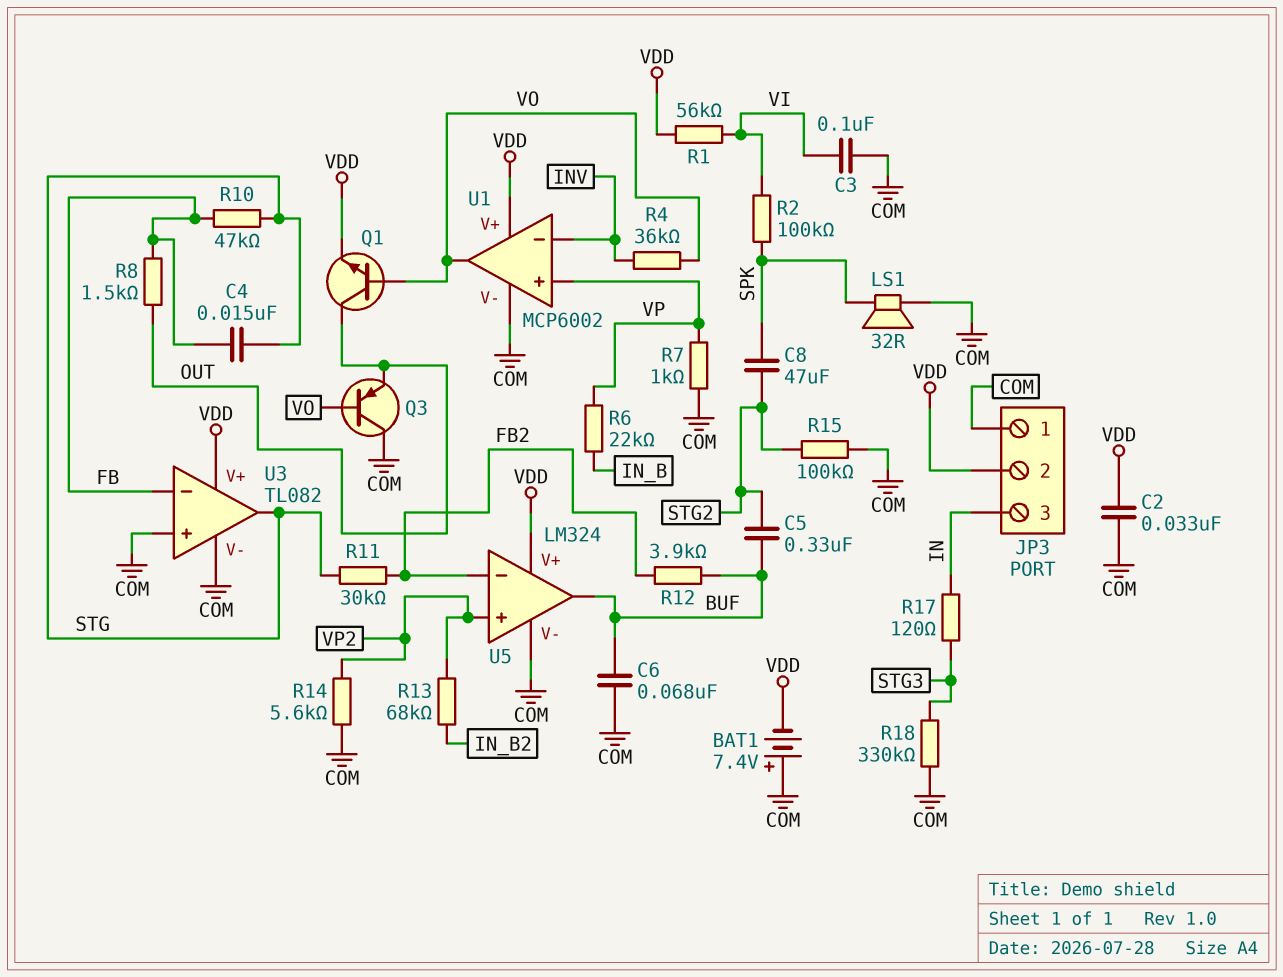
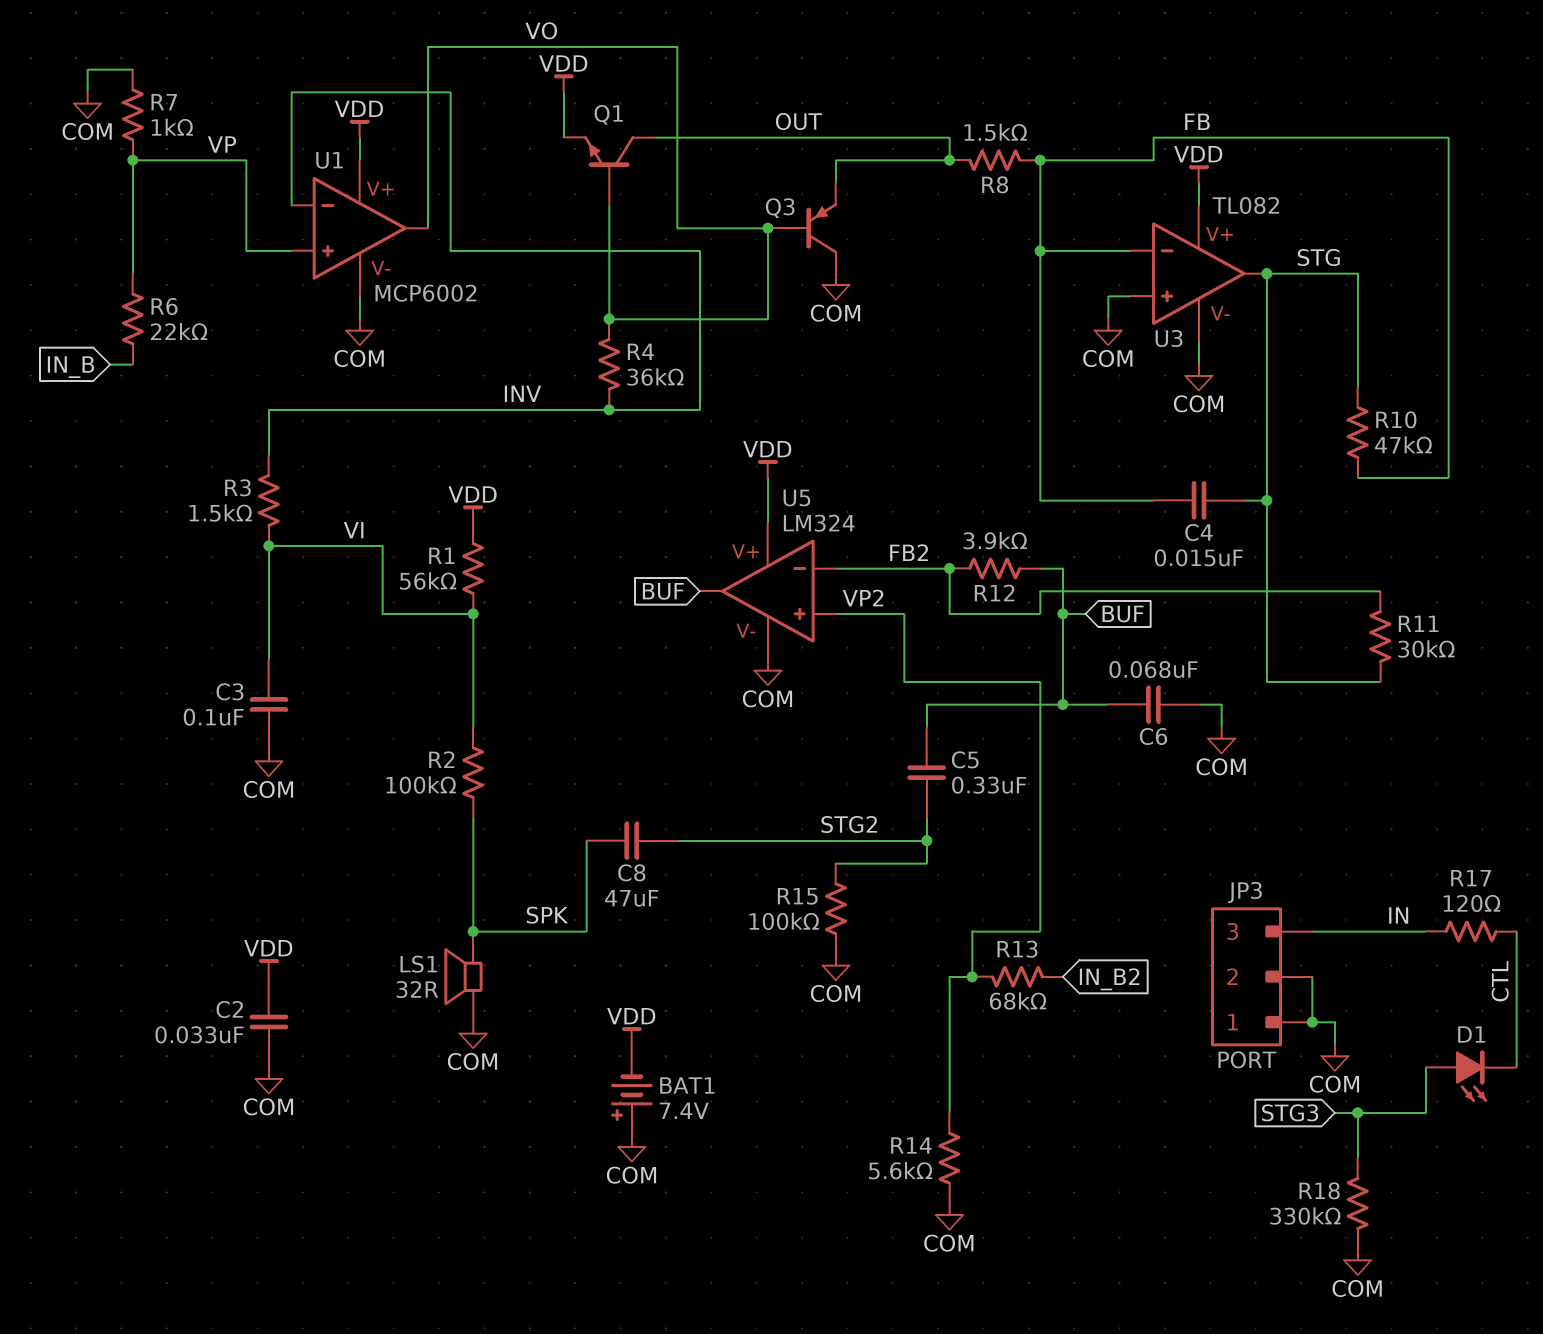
D1: none -> LED (A STG3, K CTL)
JP3 pin 2: VDD -> COM
R3: none -> 1.5k (INV, VI)
R17: 120 (IN, STG3) -> 120 (CTL, IN)

